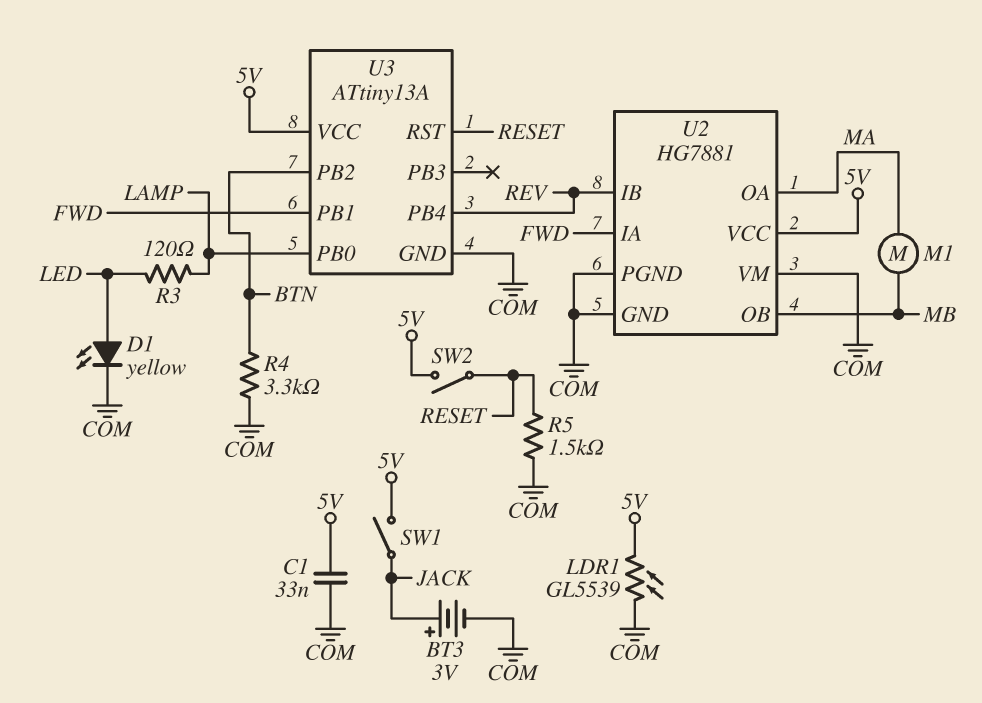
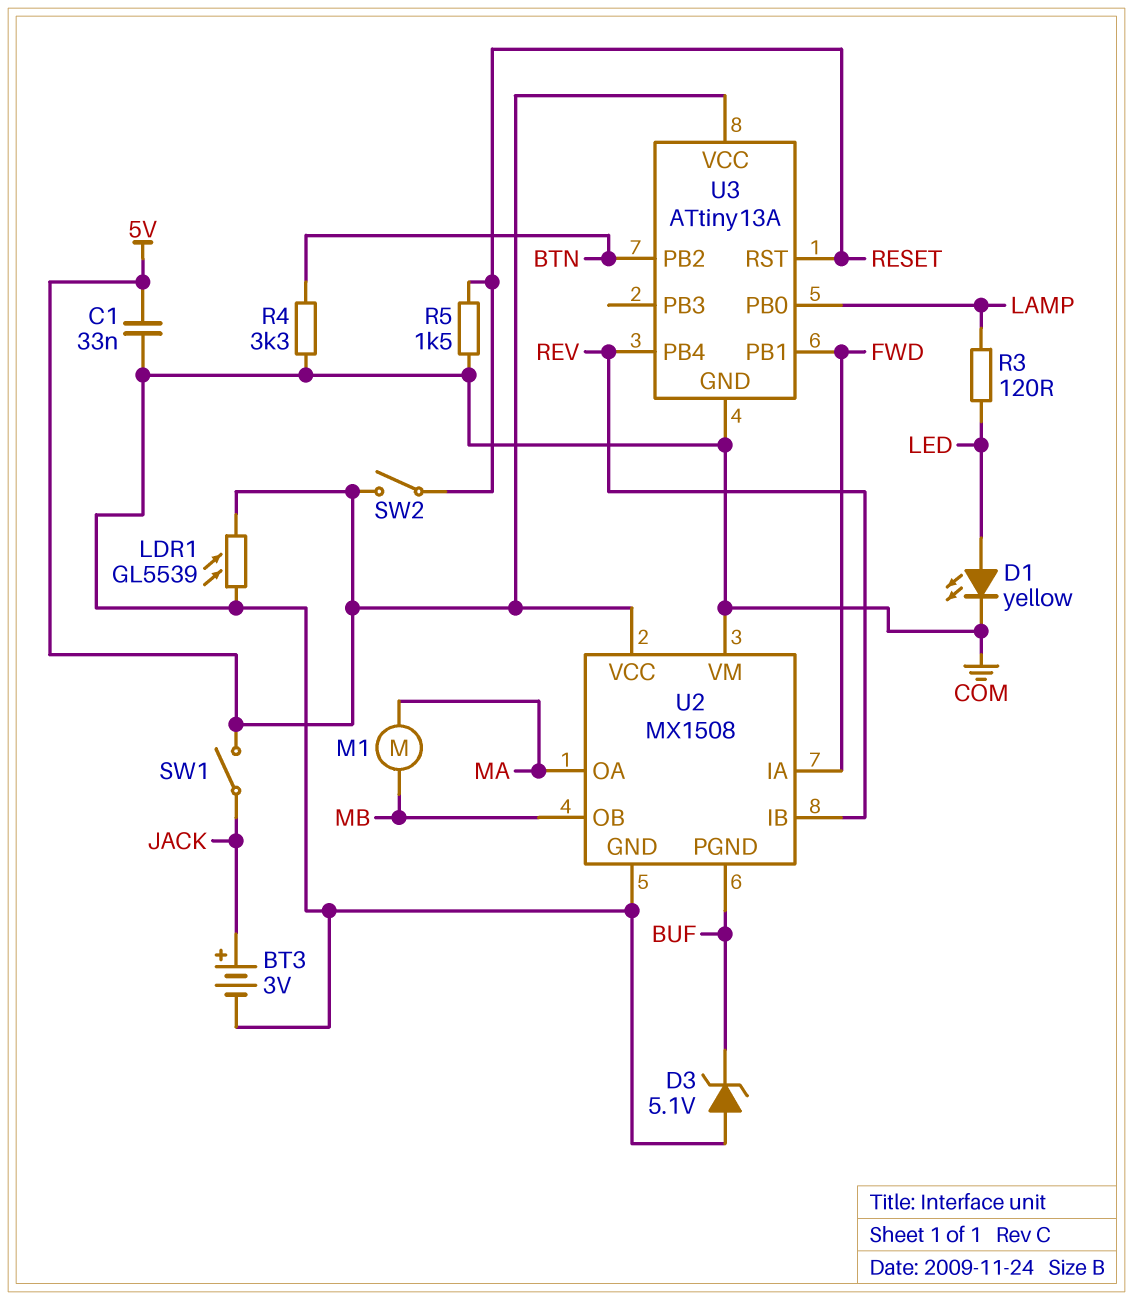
D3: none -> zener 5.1V (A COM, K BUF)
U2: HG7881 -> MX1508
U2 pin PGND: COM -> BUF

